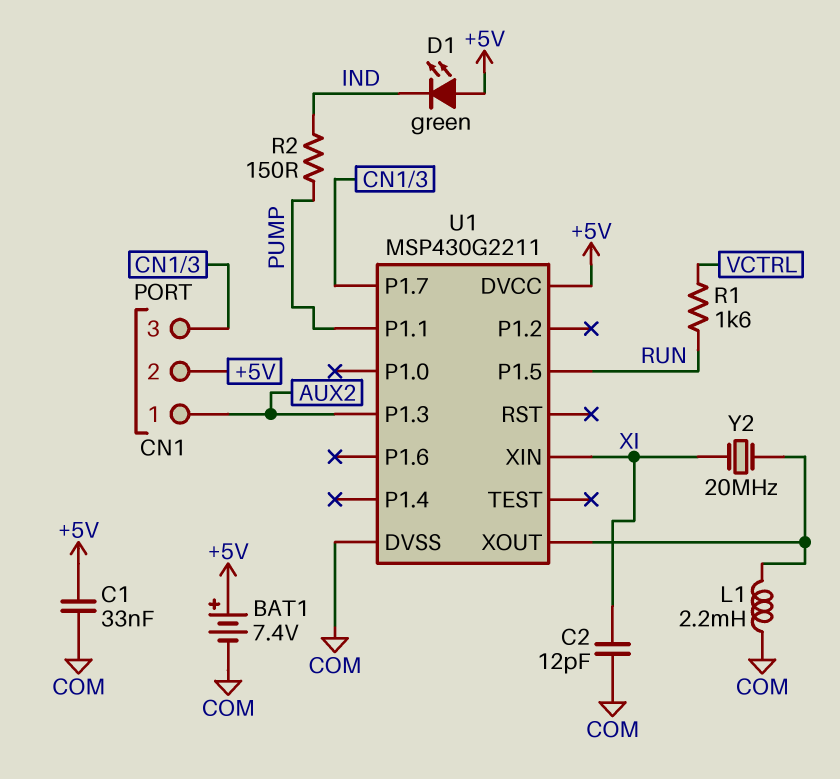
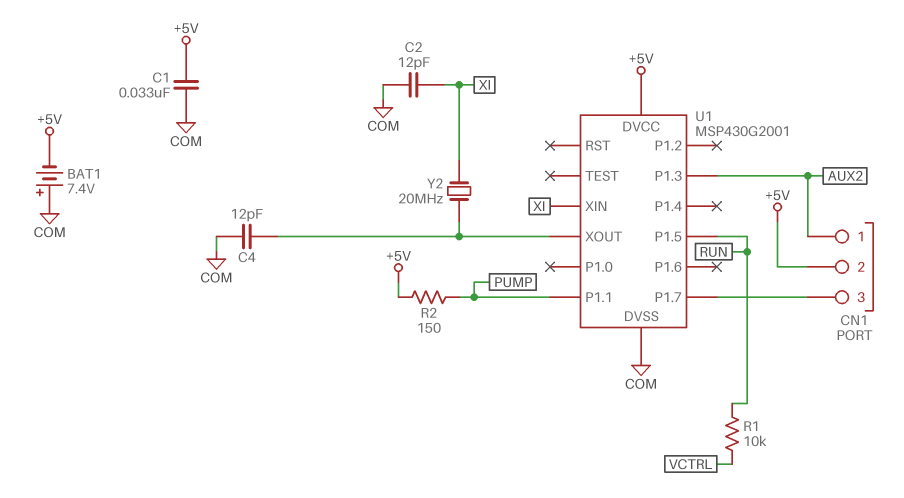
BAT1: 7.4V (plus +5V, minus COM) -> 7.4V (plus COM, minus +5V)
C4: none -> 12pF (COM, U1/XOUT)
D1: LED green (A +5V, K IND) -> none
L1: 2.2mH (COM, U1/XOUT) -> none
R1: 1.6k (RUN, VCTRL) -> 10k (RUN, VCTRL)
R2: 150 (IND, PUMP) -> 150 (+5V, PUMP)
U1: MSP430G2211 -> MSP430G2001

